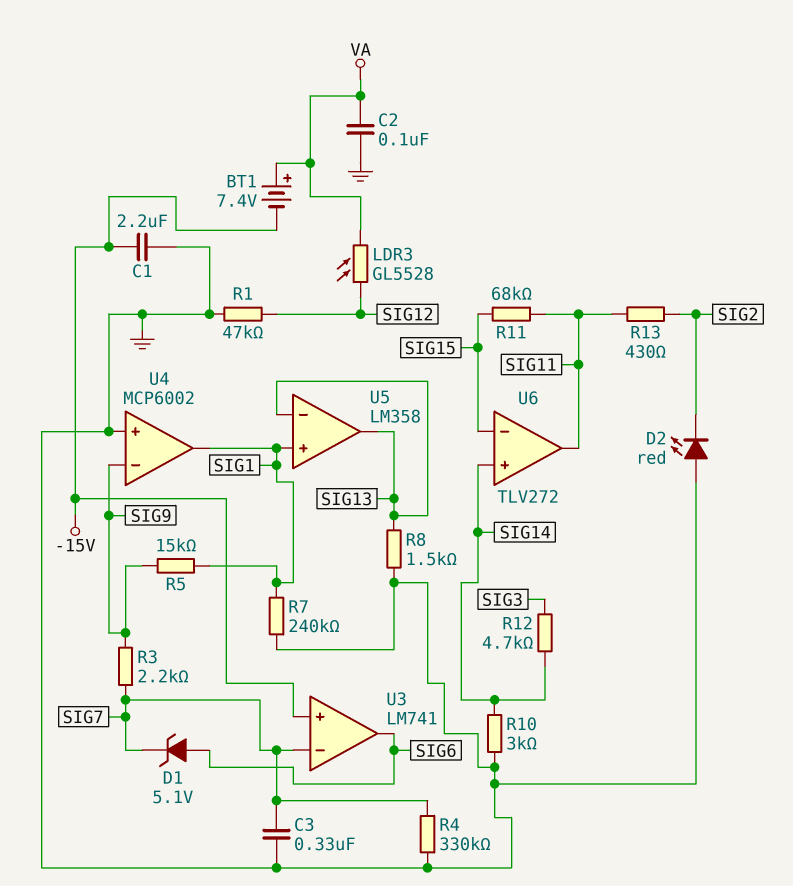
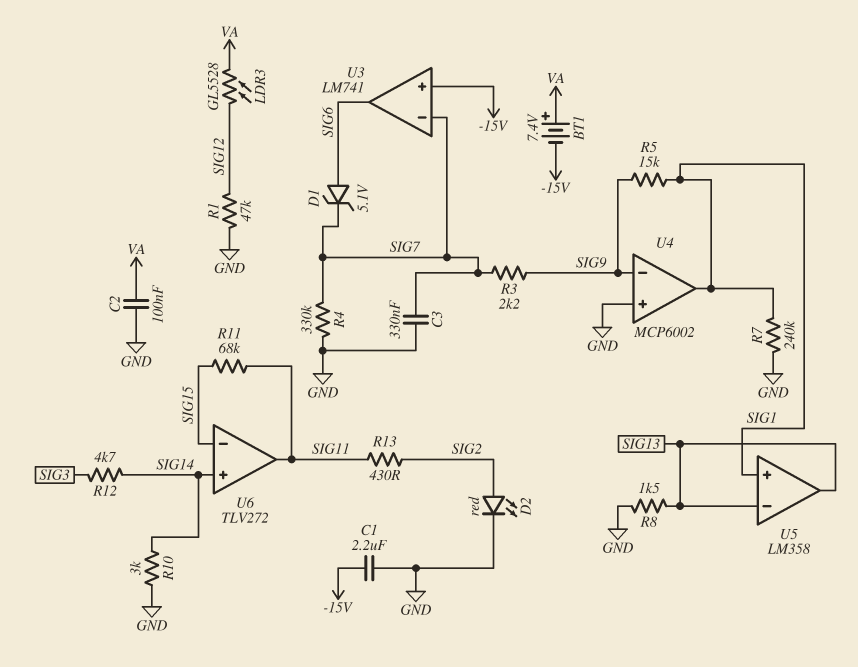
D2: LED red (A GND, K SIG2) -> LED red (A SIG2, K GND)

